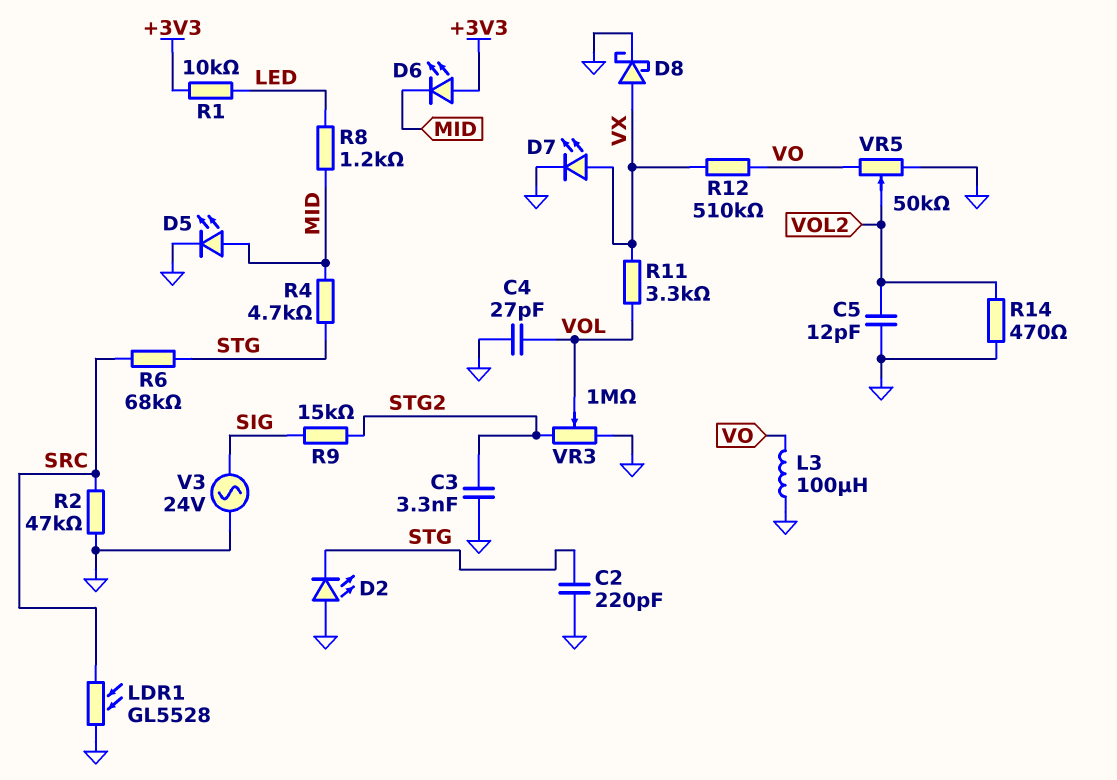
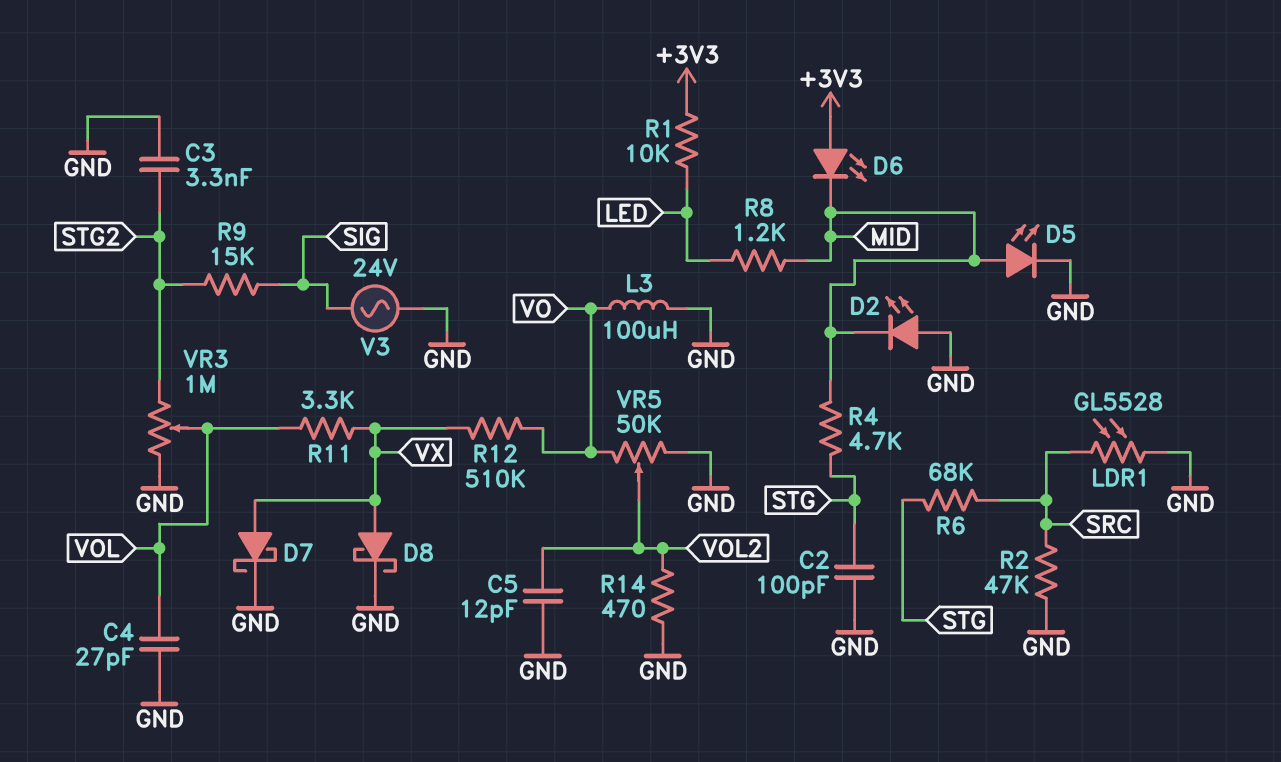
C2: 220pF (GND, STG) -> 100pF (GND, STG)
D2: LED (A GND, K STG) -> LED (A GND, K MID)
D7: LED (A VX, K GND) -> schottky (A VX, K GND)

